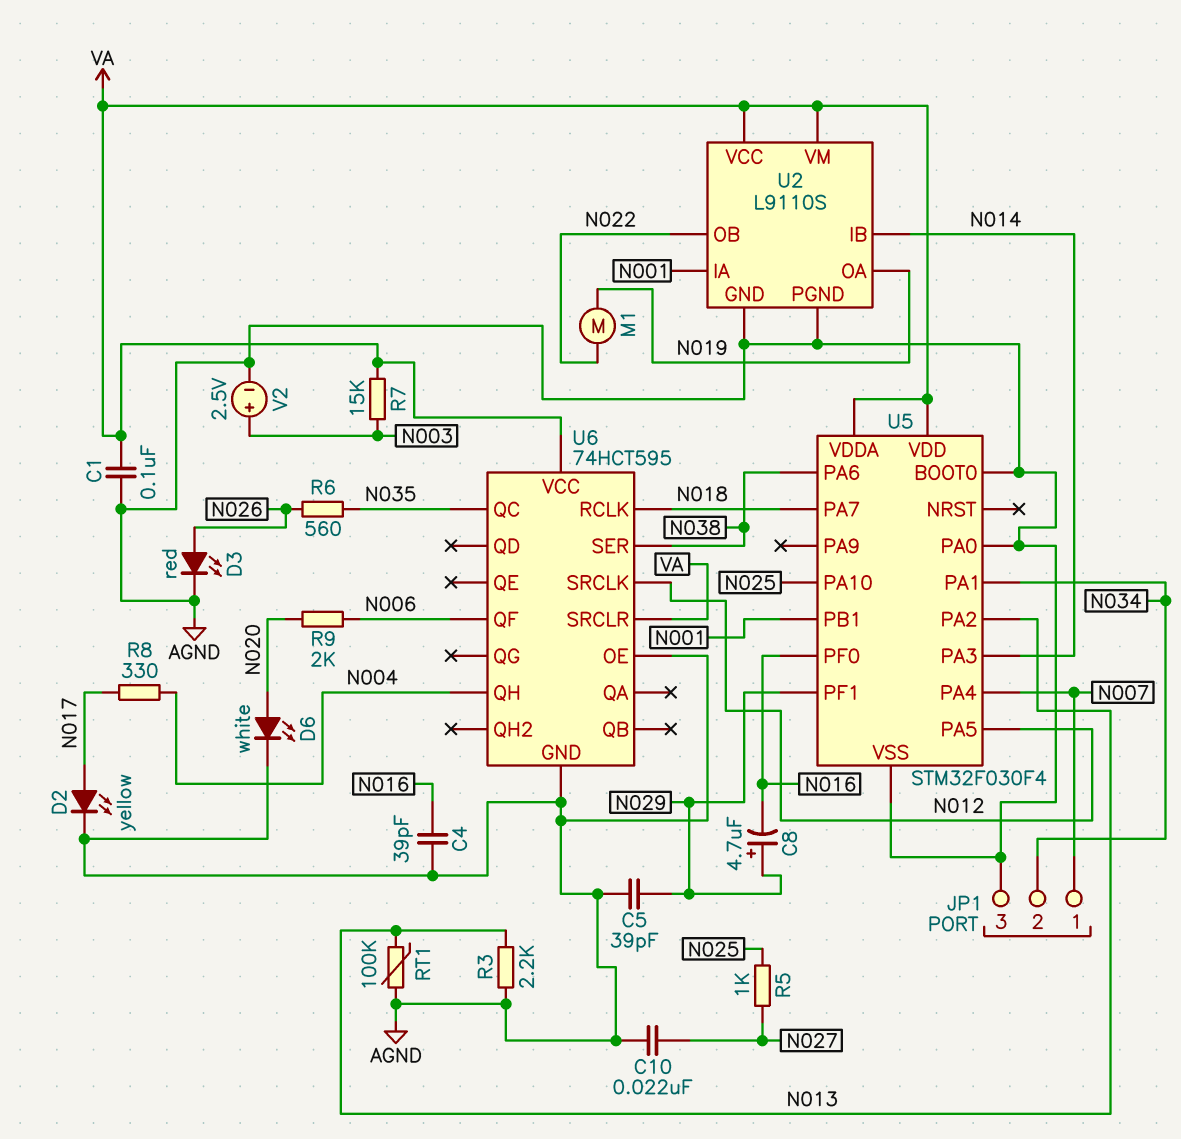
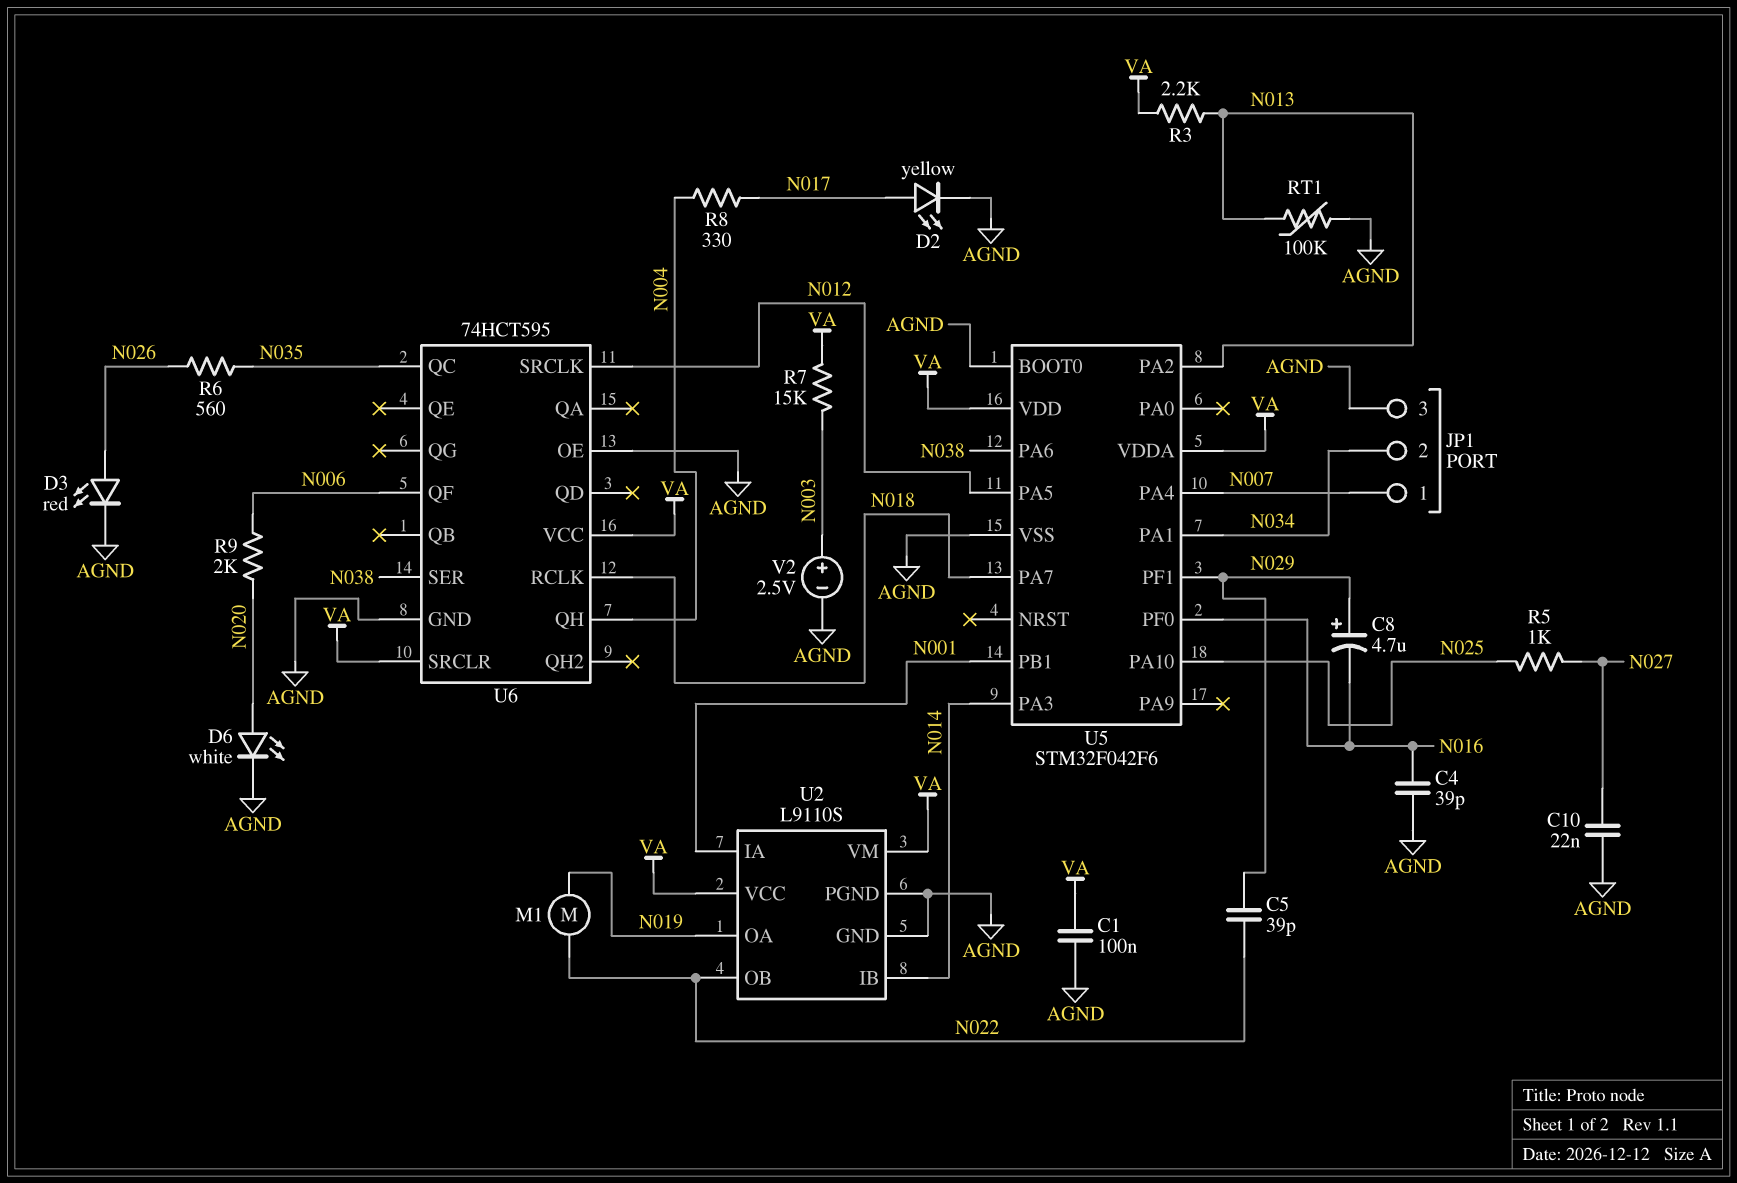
C5: 39pF (AGND, N029) -> 39pF (N022, N029)
R3: 2.2k (AGND, N013) -> 2.2k (N013, VA)
U5: STM32F030F4 -> STM32F042F6
U5 pin PA0: AGND -> none

